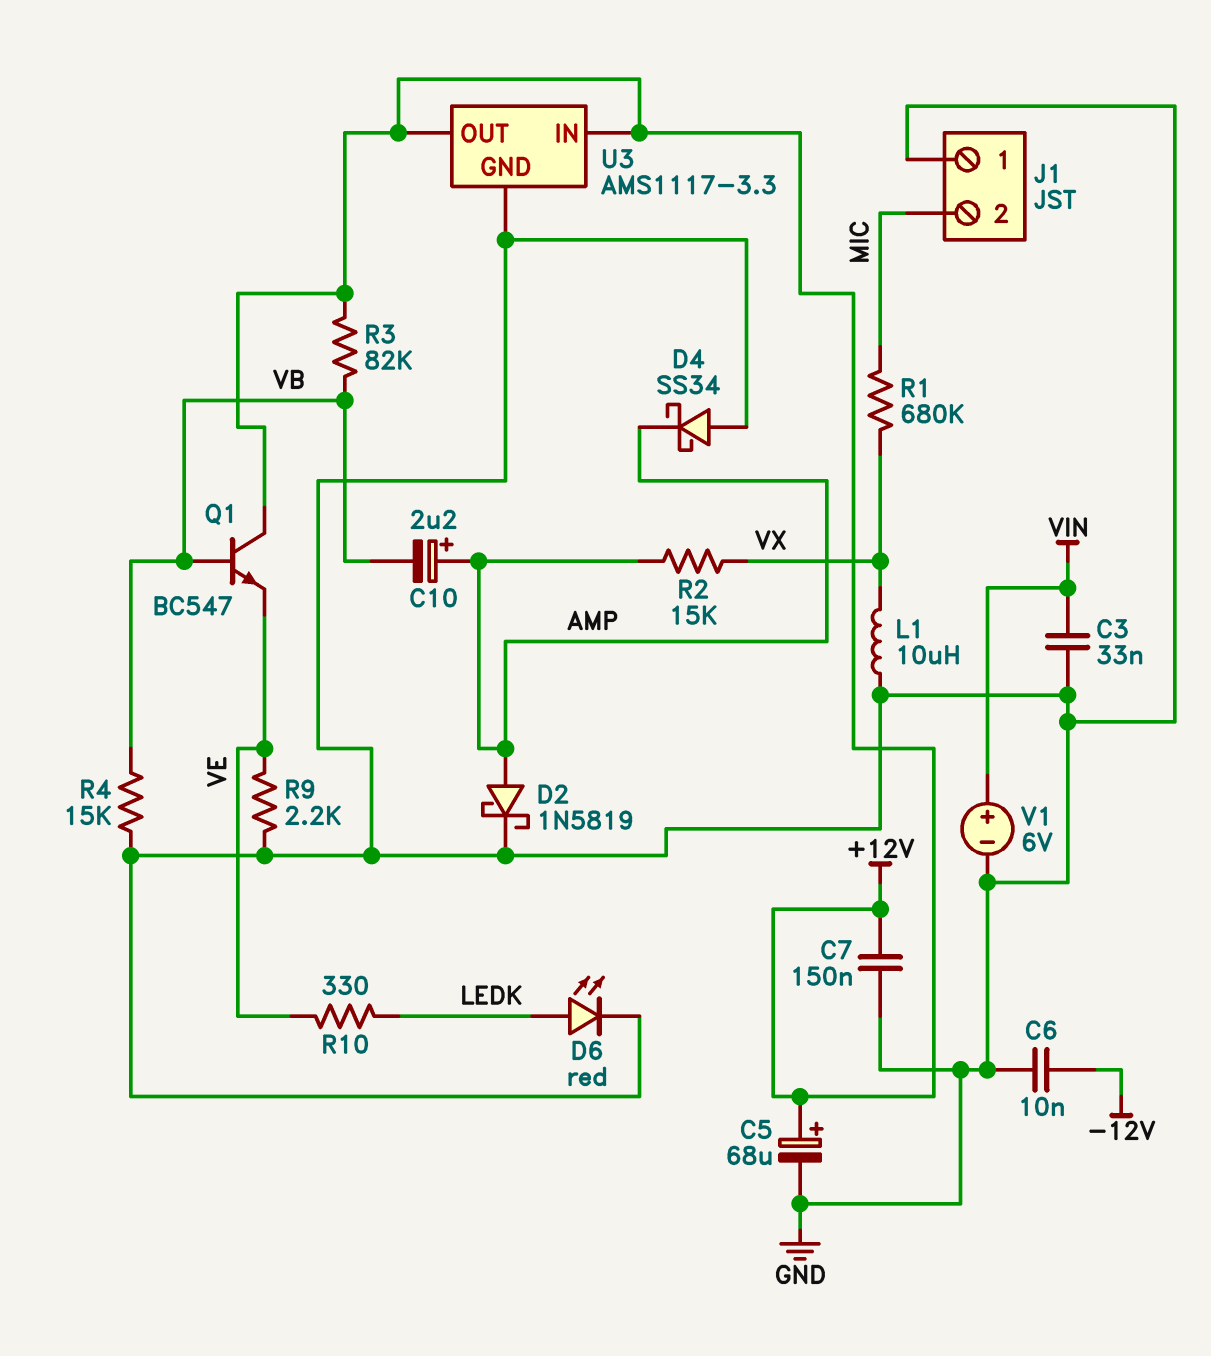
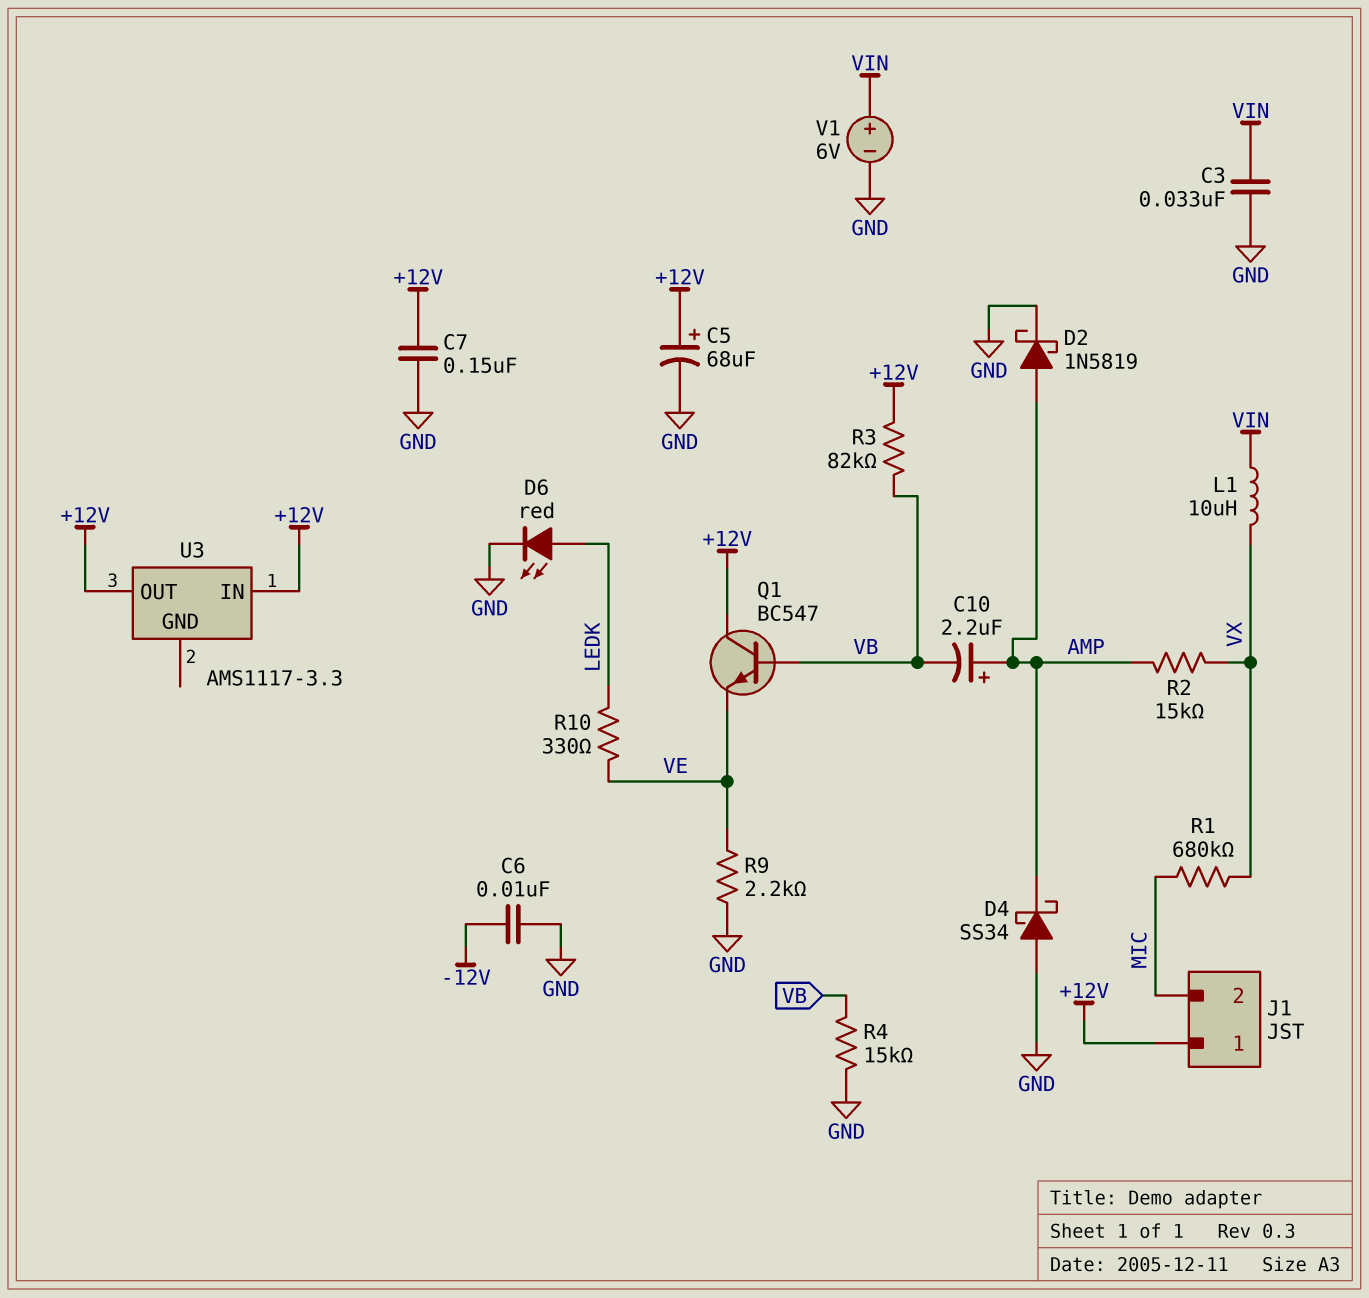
J1 pin 1: GND -> +12V
L1: 10uH (GND, VX) -> 10uH (VIN, VX)
U3 pin GND: GND -> none

